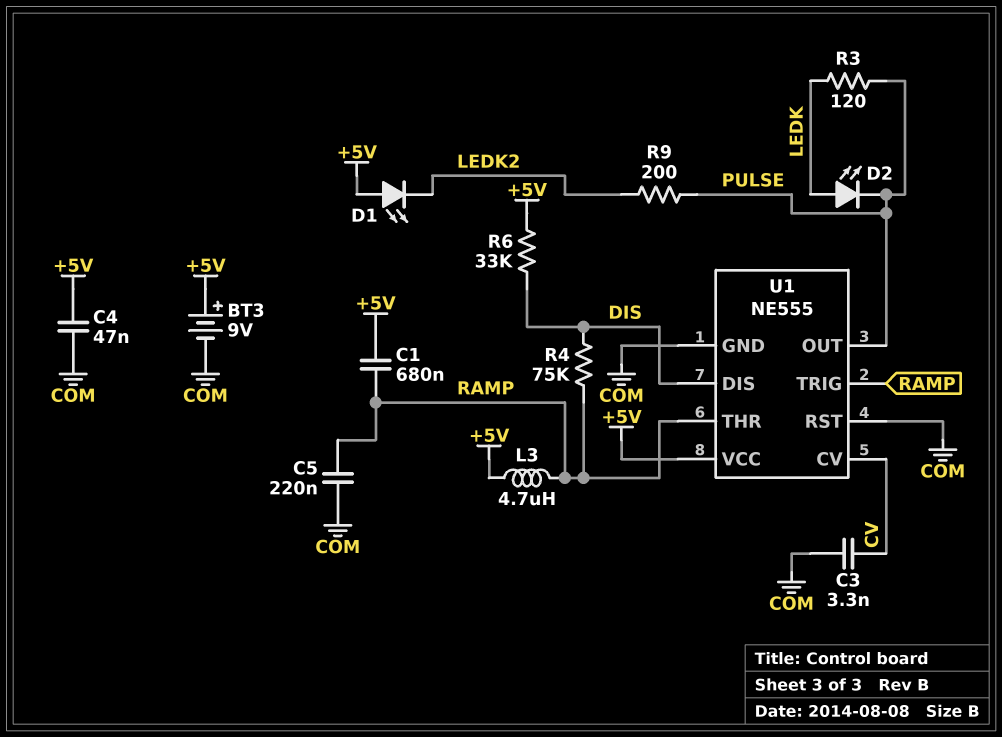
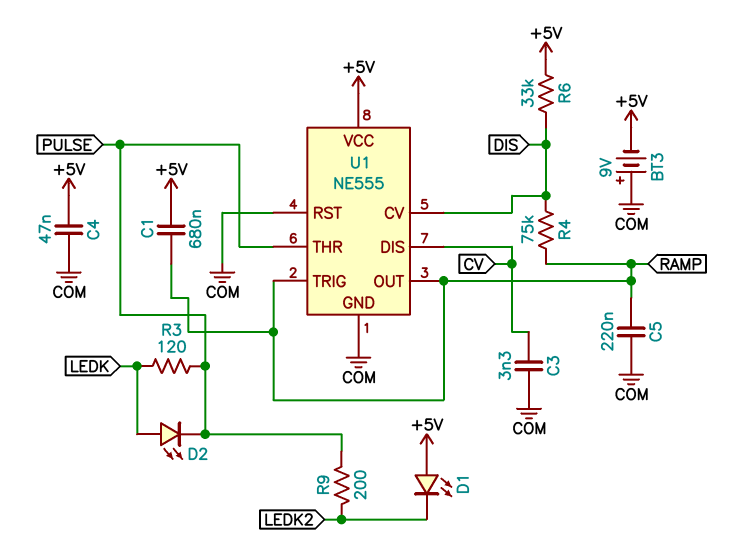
BT3: 9V (plus +5V, minus COM) -> 9V (plus COM, minus +5V)
L3: 4.7uH (+5V, RAMP) -> none
U1 pin CV: CV -> DIS
U1 pin DIS: DIS -> CV
U1 pin OUT: PULSE -> RAMP
U1 pin THR: RAMP -> PULSE

